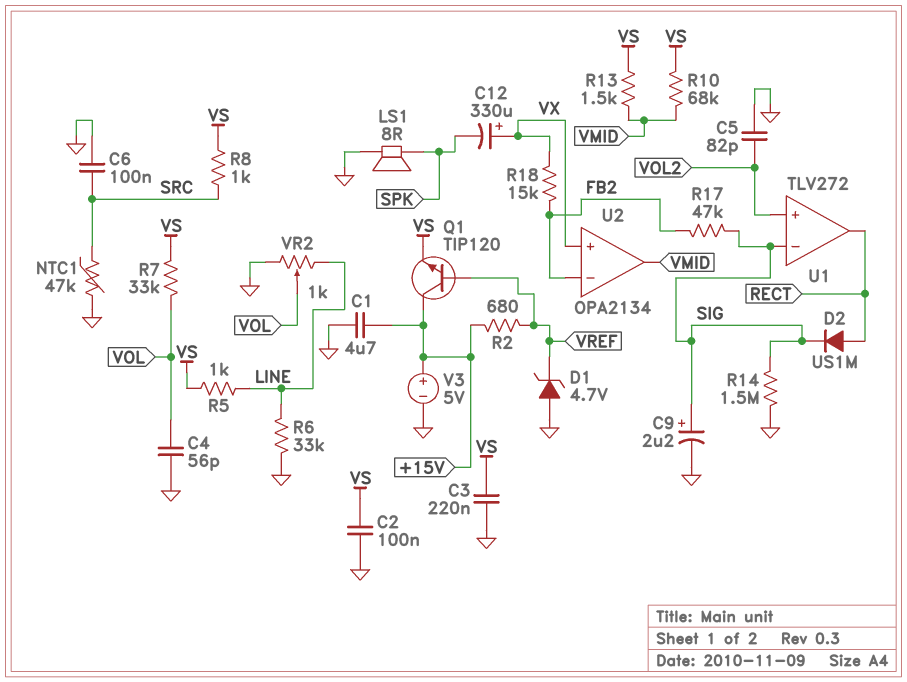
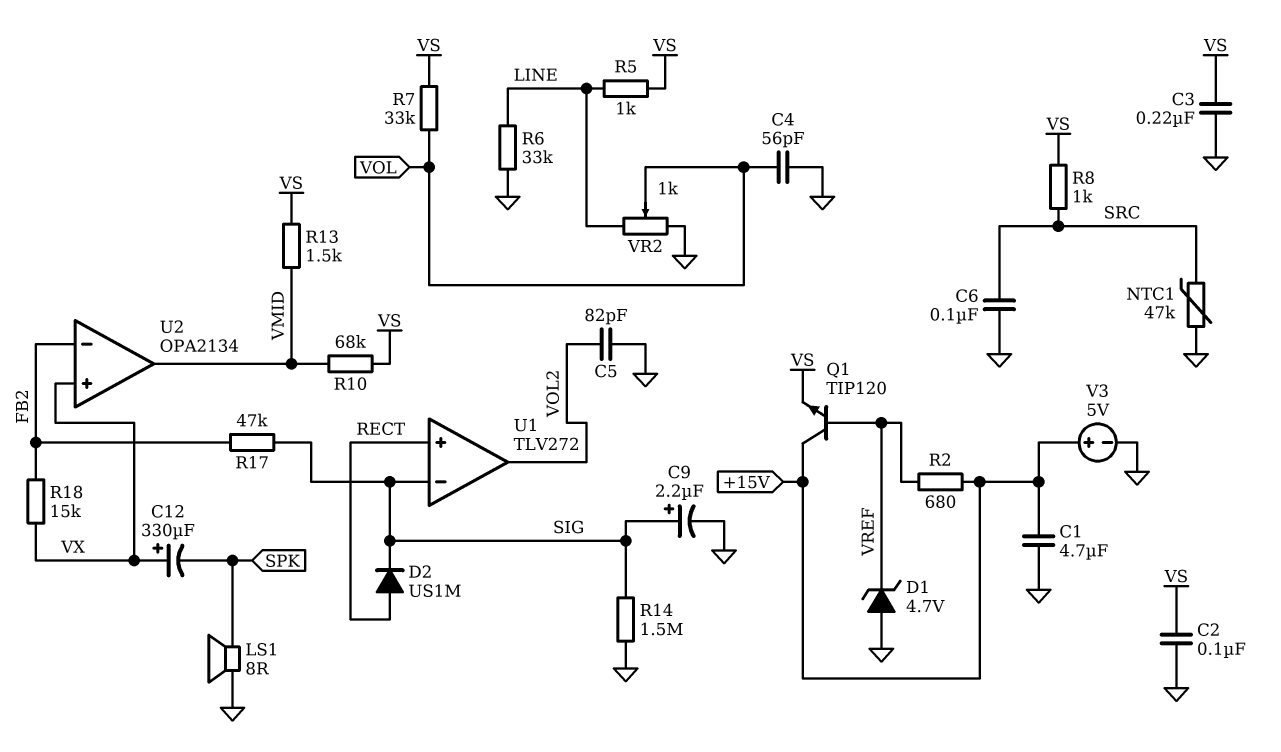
U1 pin in+: VOL2 -> RECT
U1 pin out: RECT -> VOL2

